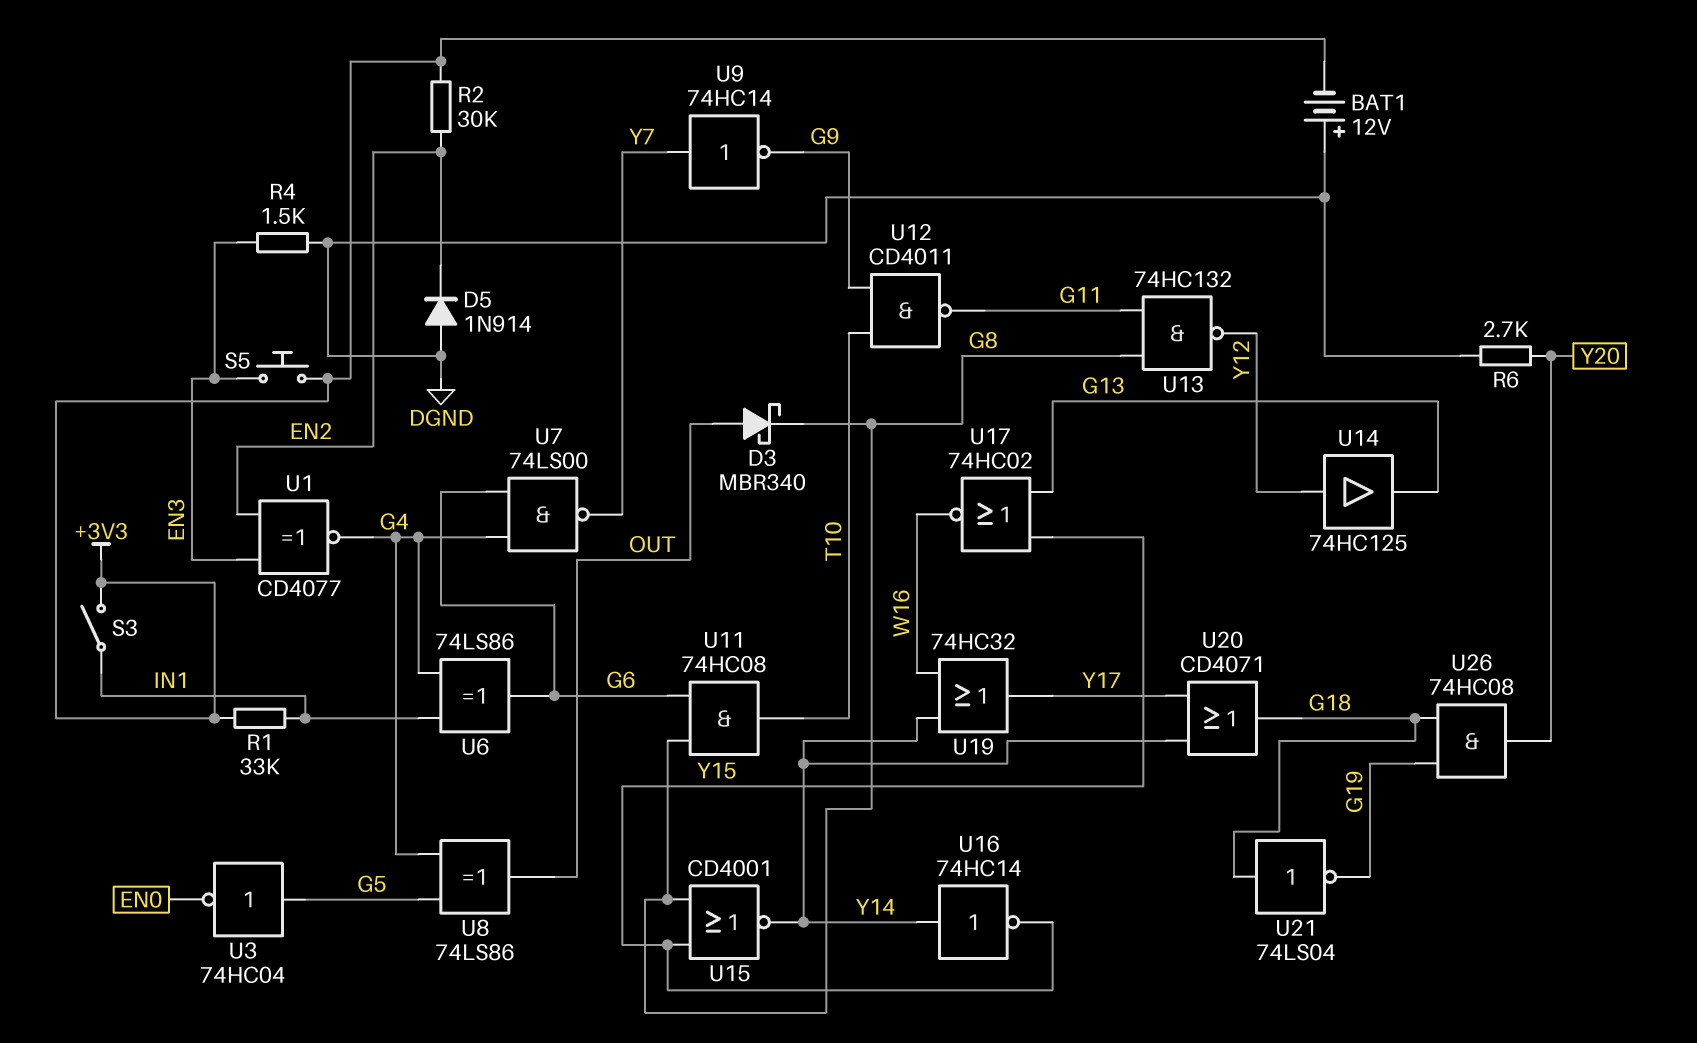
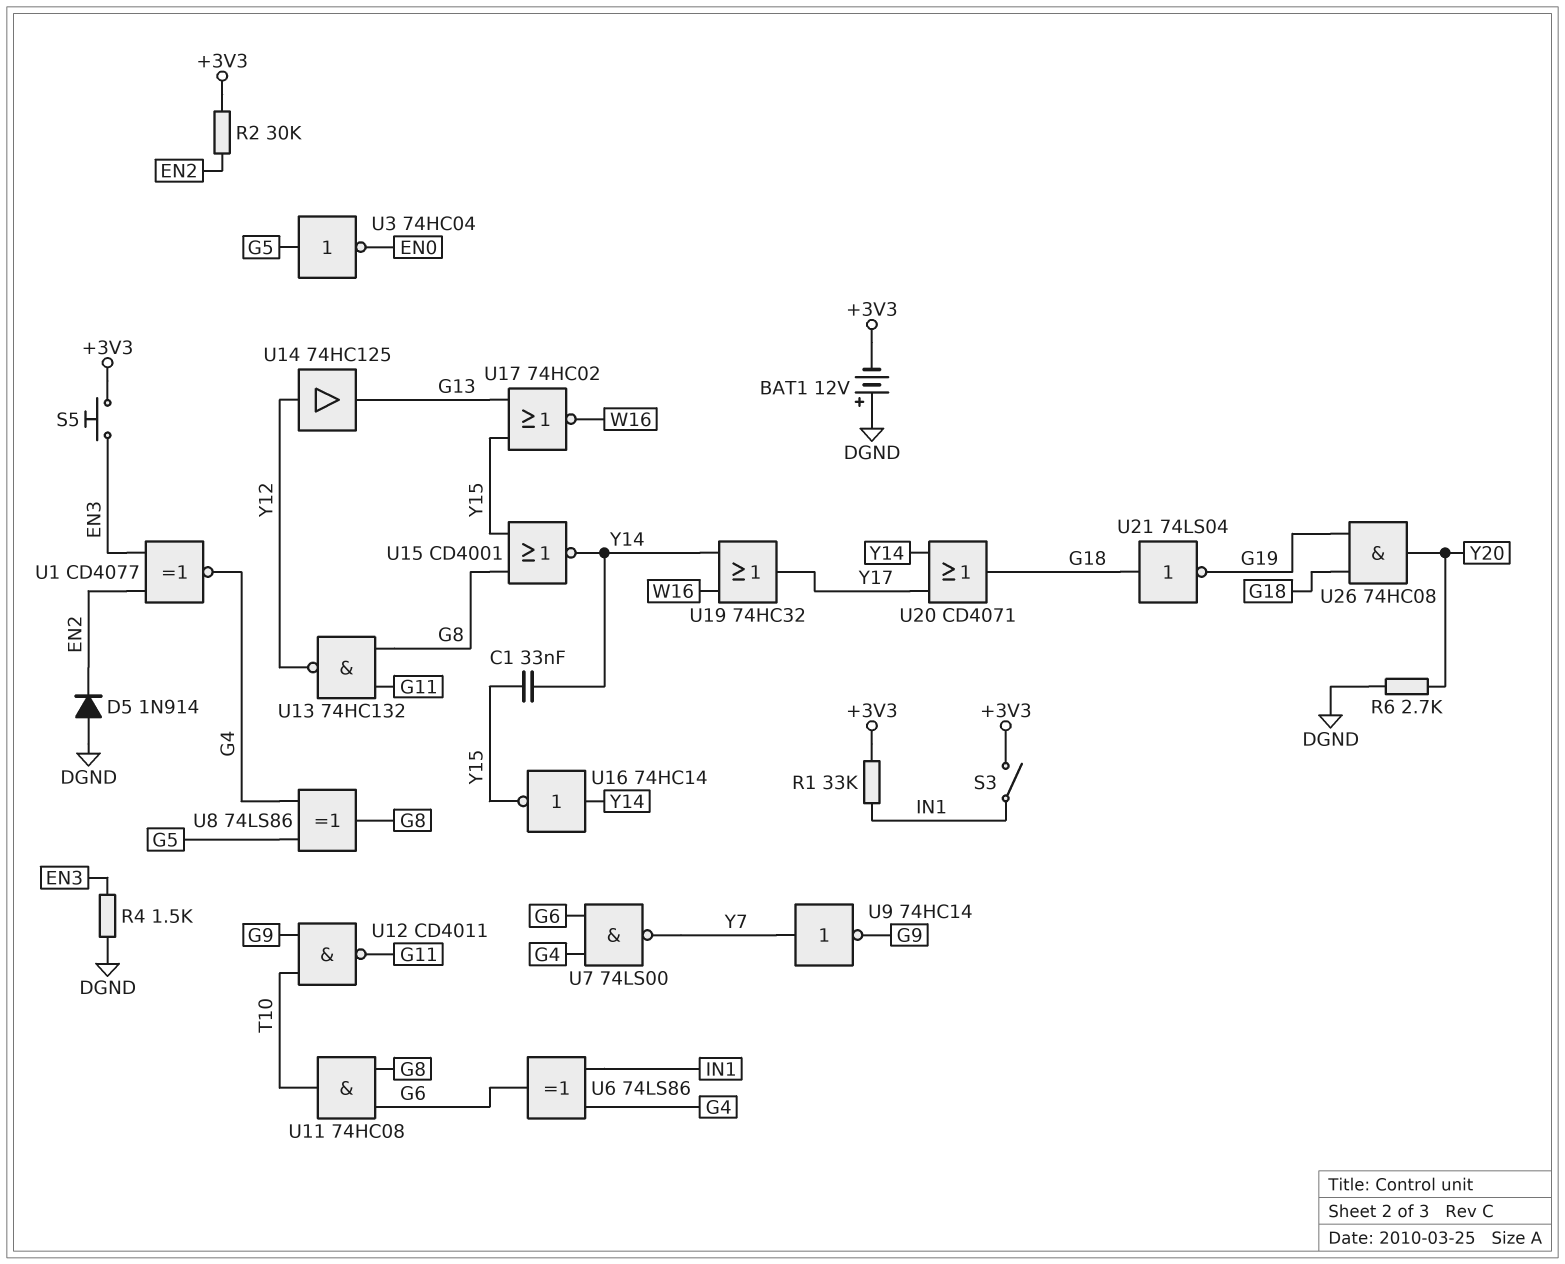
C1: none -> 33nF (Y14, Y15)
D3: schottky MBR340 (A OUT, K G8) -> none
U8: XOR 74LS86 (in G4, in G5, out OUT) -> XOR 74LS86 (in G4, in G5, out G8)

